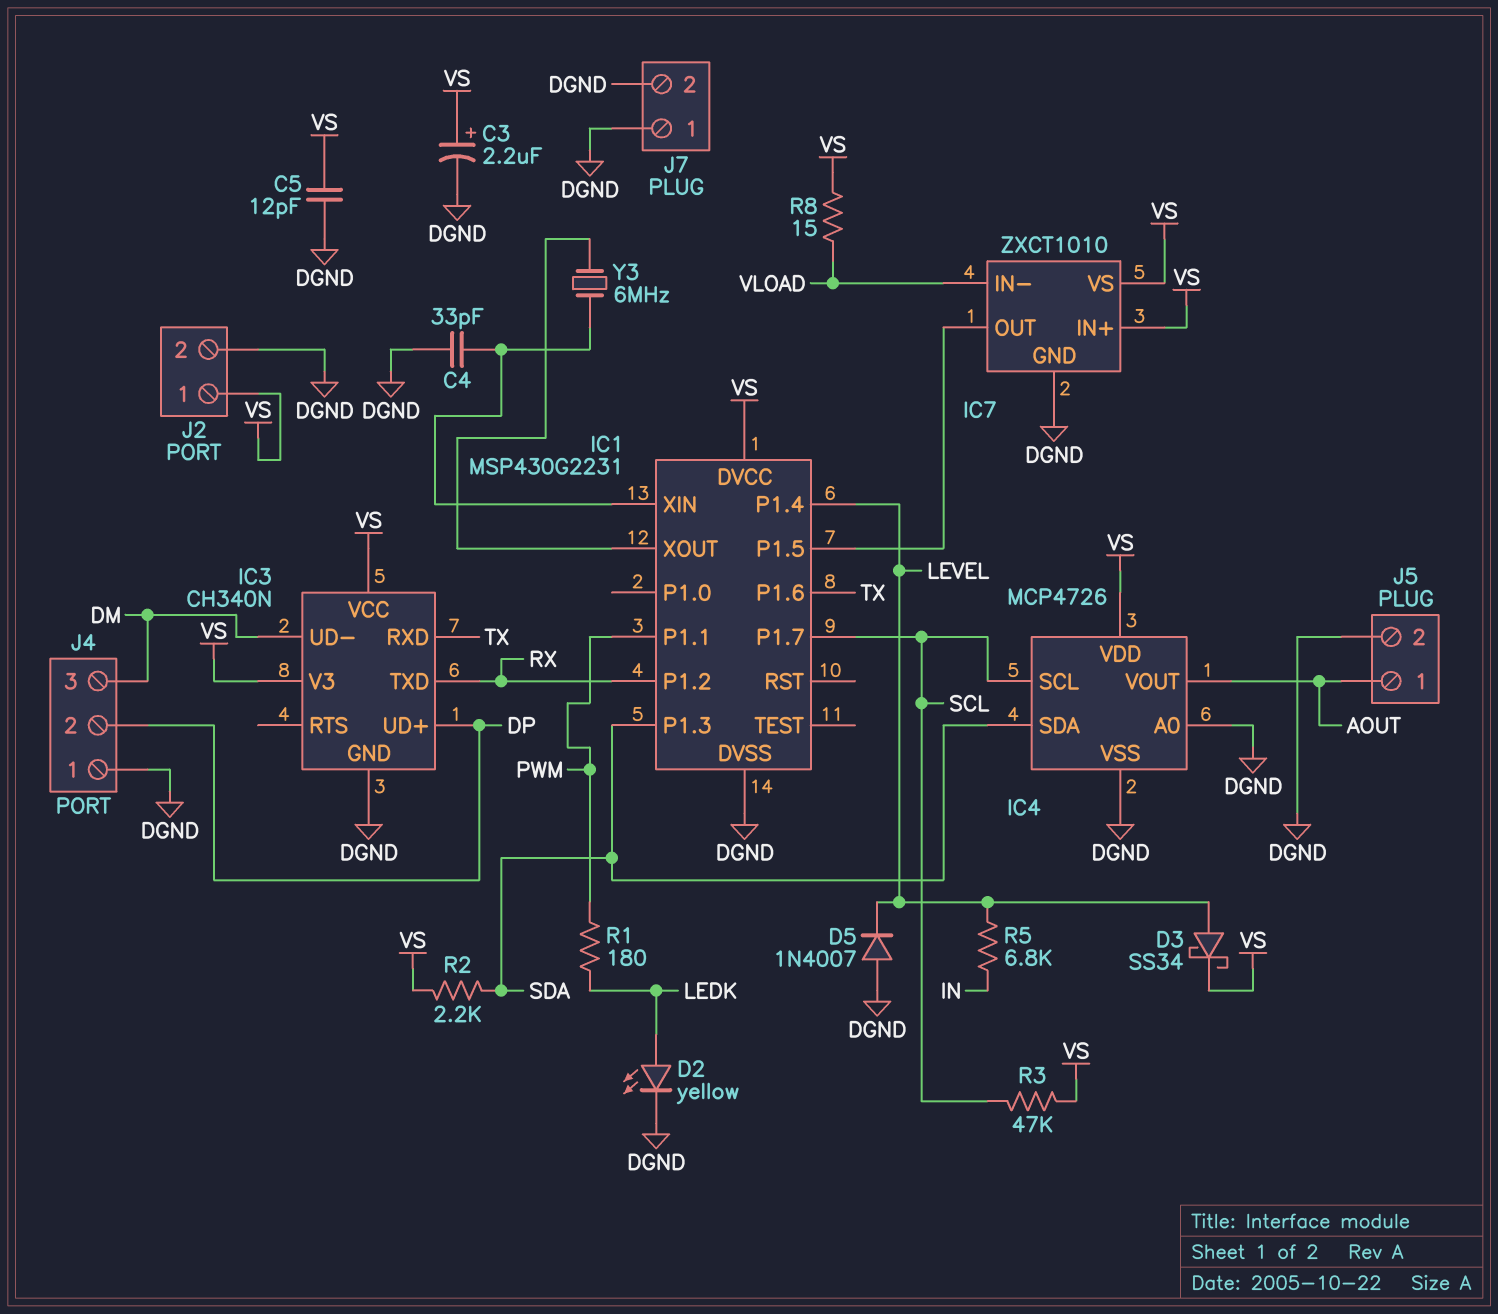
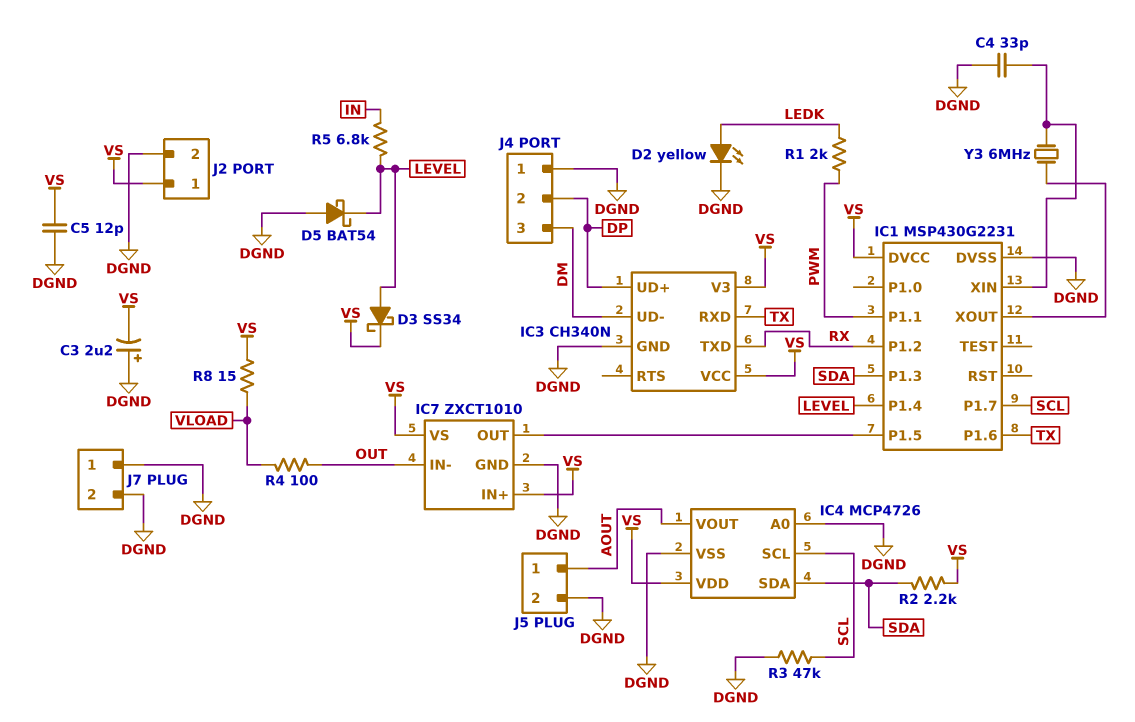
C3: 2.2uF (plus VS, minus DGND) -> 2.2uF (plus DGND, minus VS)
D5: diode 1N4007 (A DGND, K LEVEL) -> schottky BAT54 (A DGND, K LEVEL)
IC7 pin IN-: VLOAD -> OUT
R1: 180 (LEDK, PWM) -> 2k (LEDK, PWM)
R3: 47k (SCL, VS) -> 47k (DGND, SCL)
R4: none -> 100 (OUT, VLOAD)

